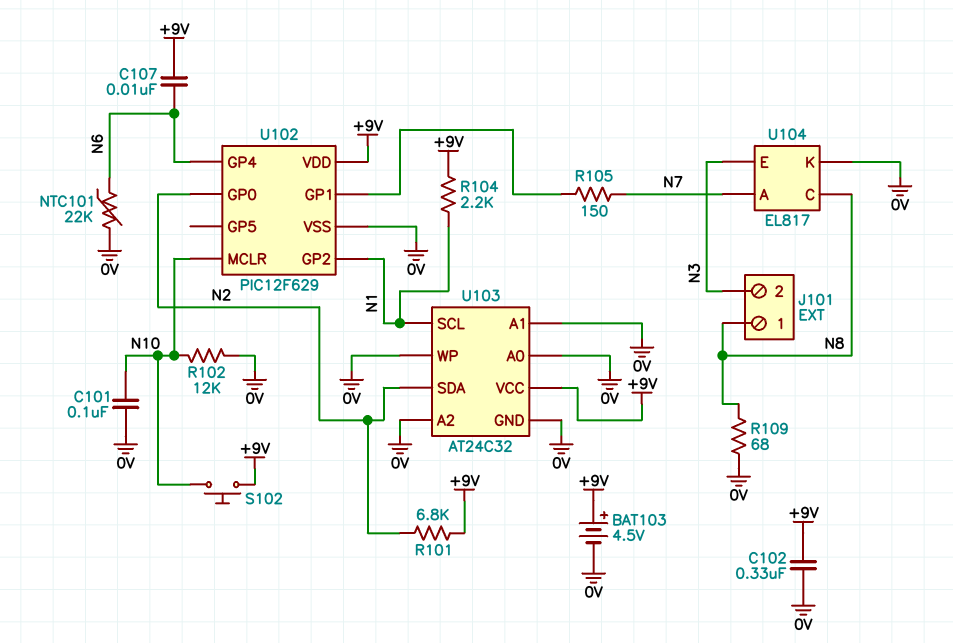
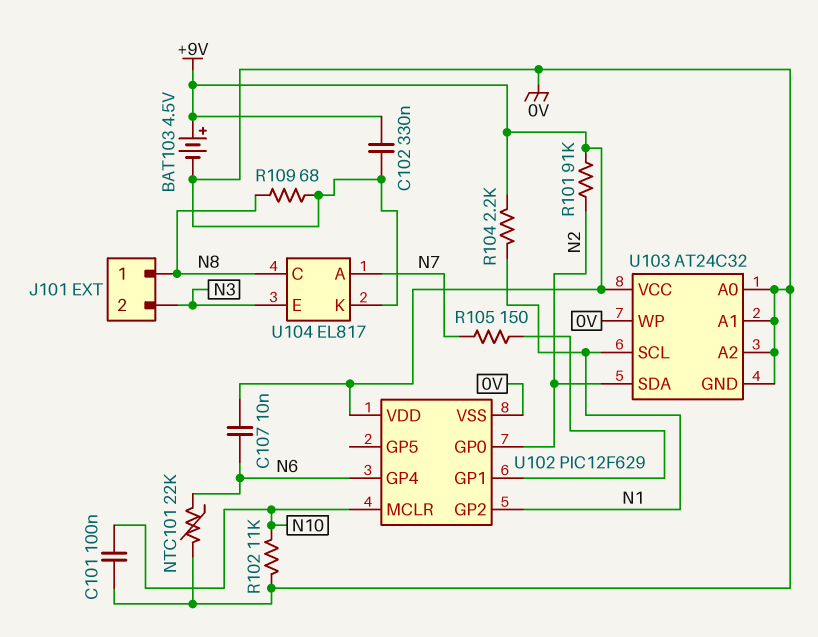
R101: 6.8k (+9V, N2) -> 91k (+9V, N2)
R102: 12k (0V, N10) -> 11k (0V, N10)
S102: button (+9V, N10) -> none

